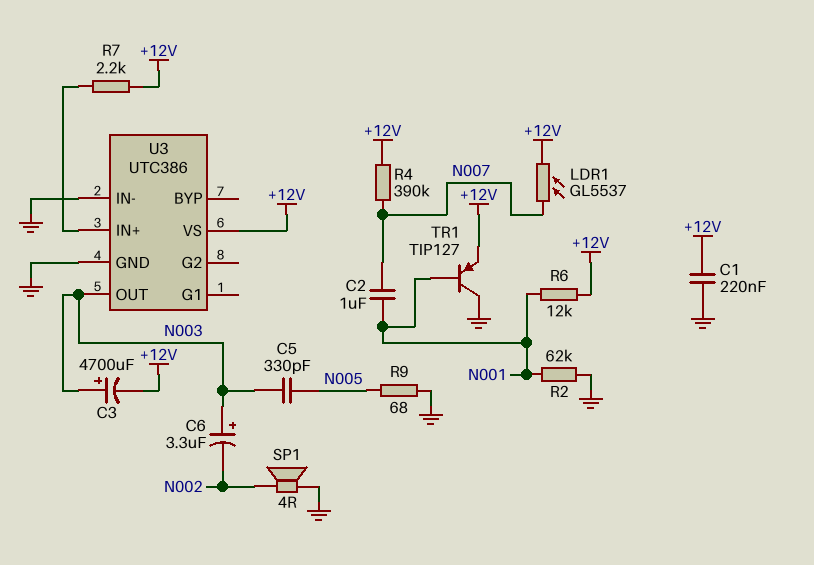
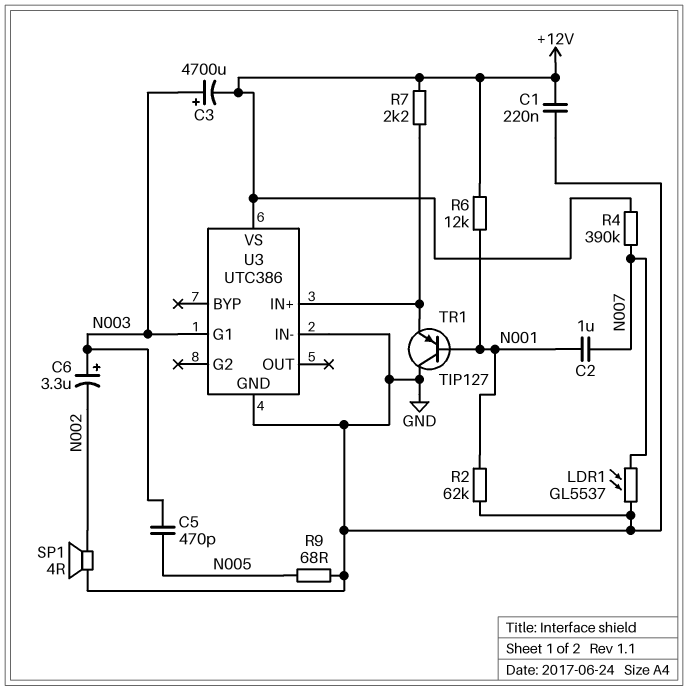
C5: 330pF (N003, N005) -> 470pF (N003, N005)
LDR1: GL5537 (+12V, N007) -> GL5537 (GND, N007)
TR1: PNP TIP127 (B N001, C GND, E +12V) -> PNP TIP127 (B N001, C GND, E U3/IN+)
U3 pin G1: none -> N003
U3 pin OUT: N003 -> none

